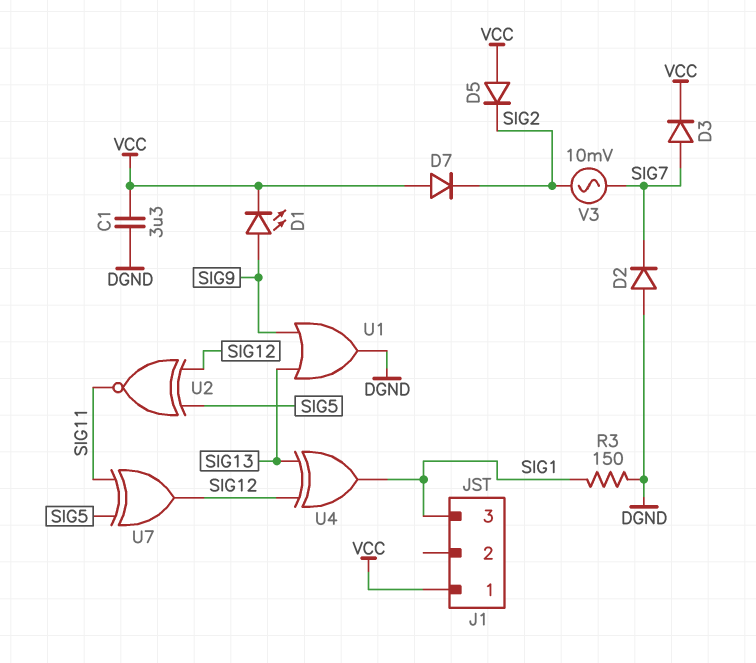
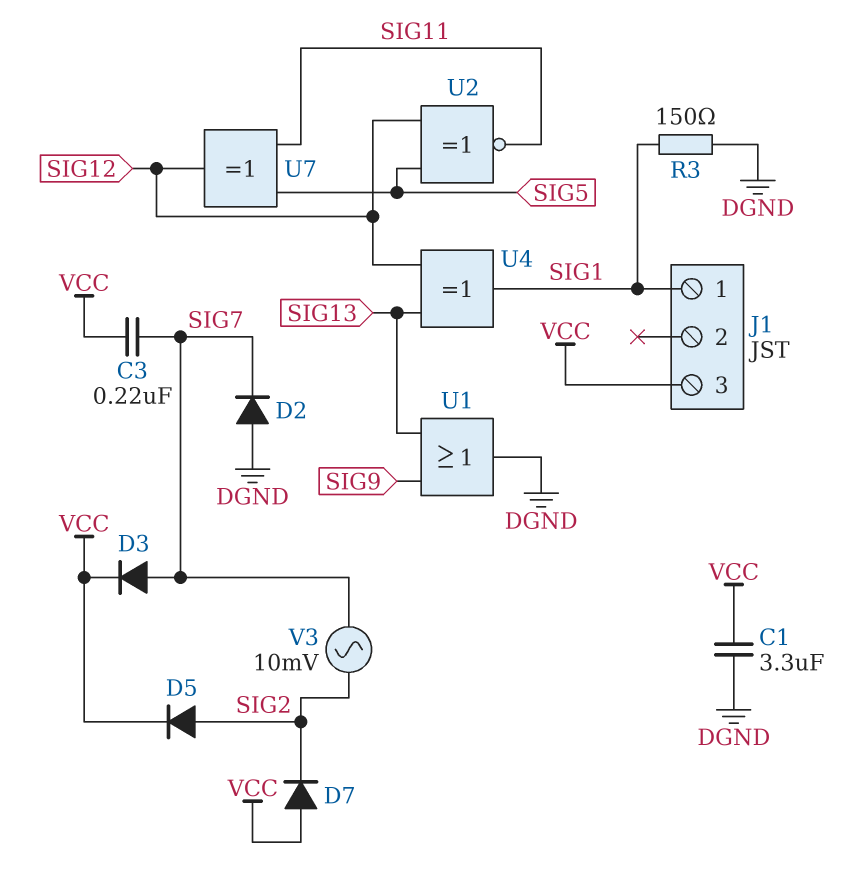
C3: none -> 220nF (SIG7, VCC)
D1: LED (A SIG9, K VCC) -> none
D5: diode (A VCC, K SIG2) -> diode (A SIG2, K VCC)
J1 pin 1: VCC -> SIG1
J1 pin 3: SIG1 -> VCC

